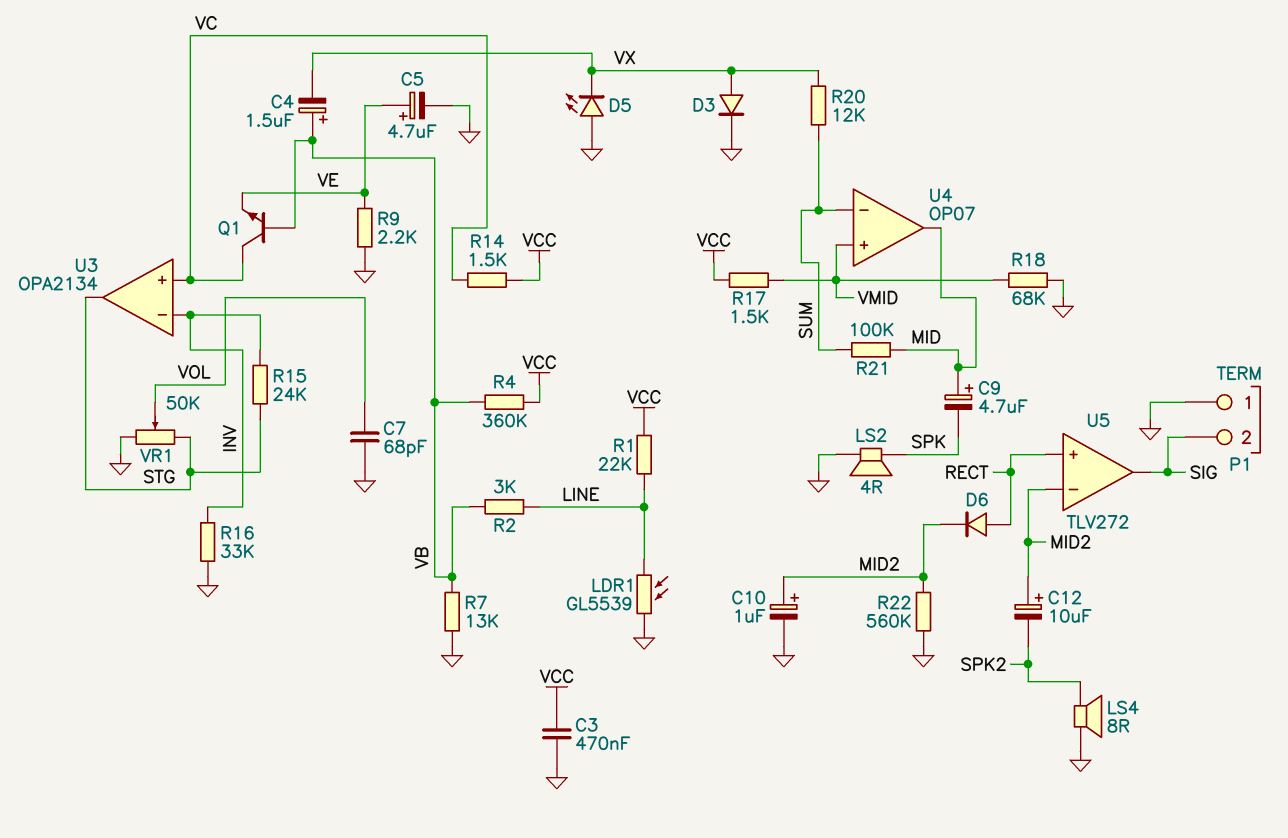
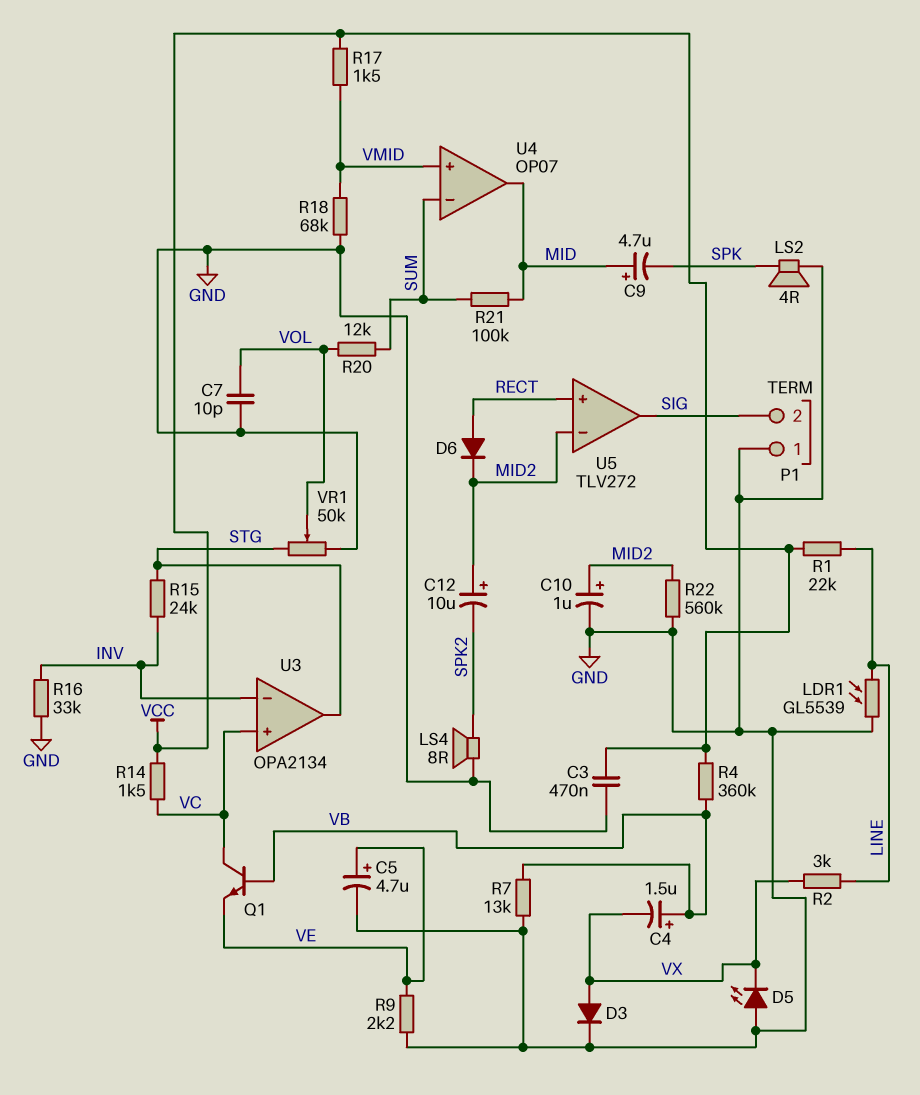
C7: 68pF (GND, VOL) -> 10pF (GND, VOL)
R2: 3k (LINE, VB) -> 3k (LINE, VX)
R20: 12k (SUM, VX) -> 12k (SUM, VOL)

